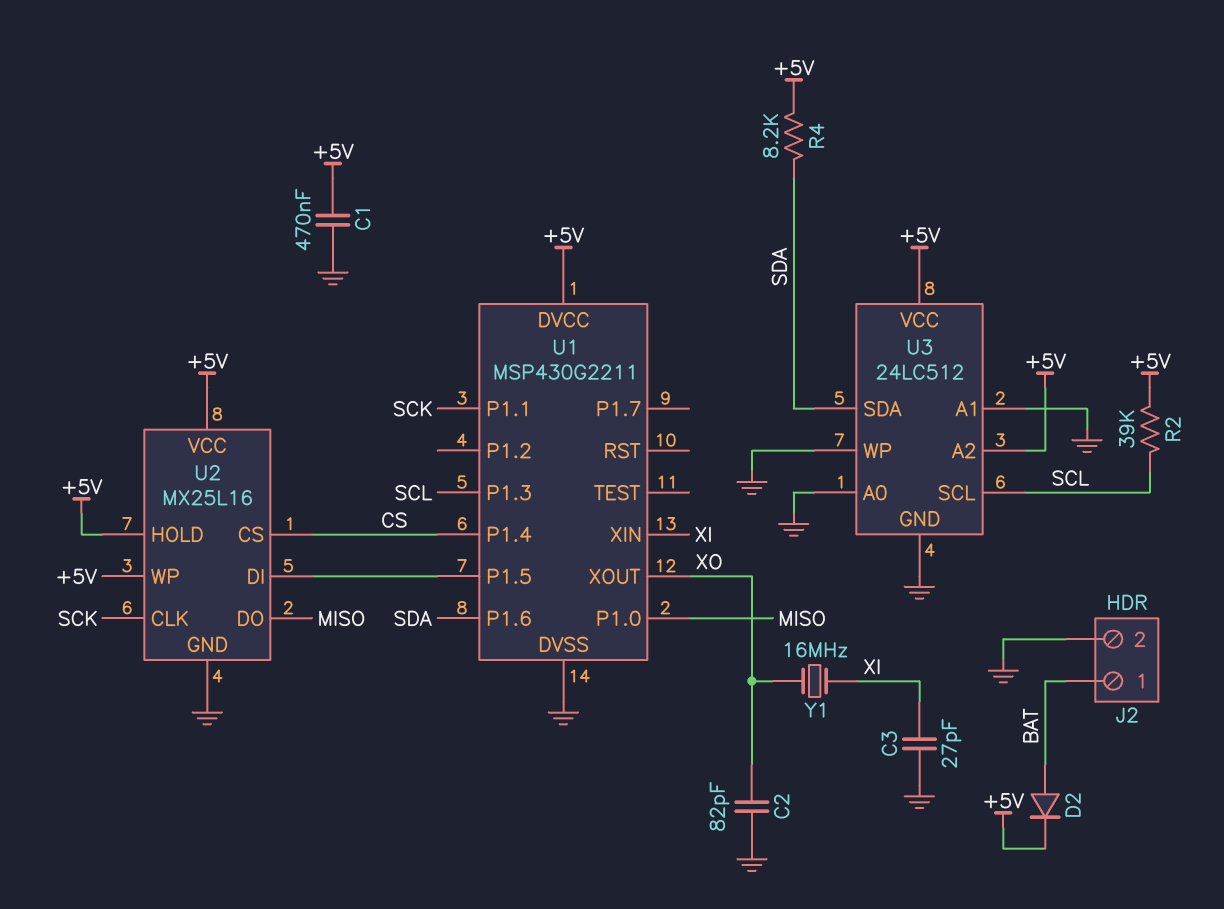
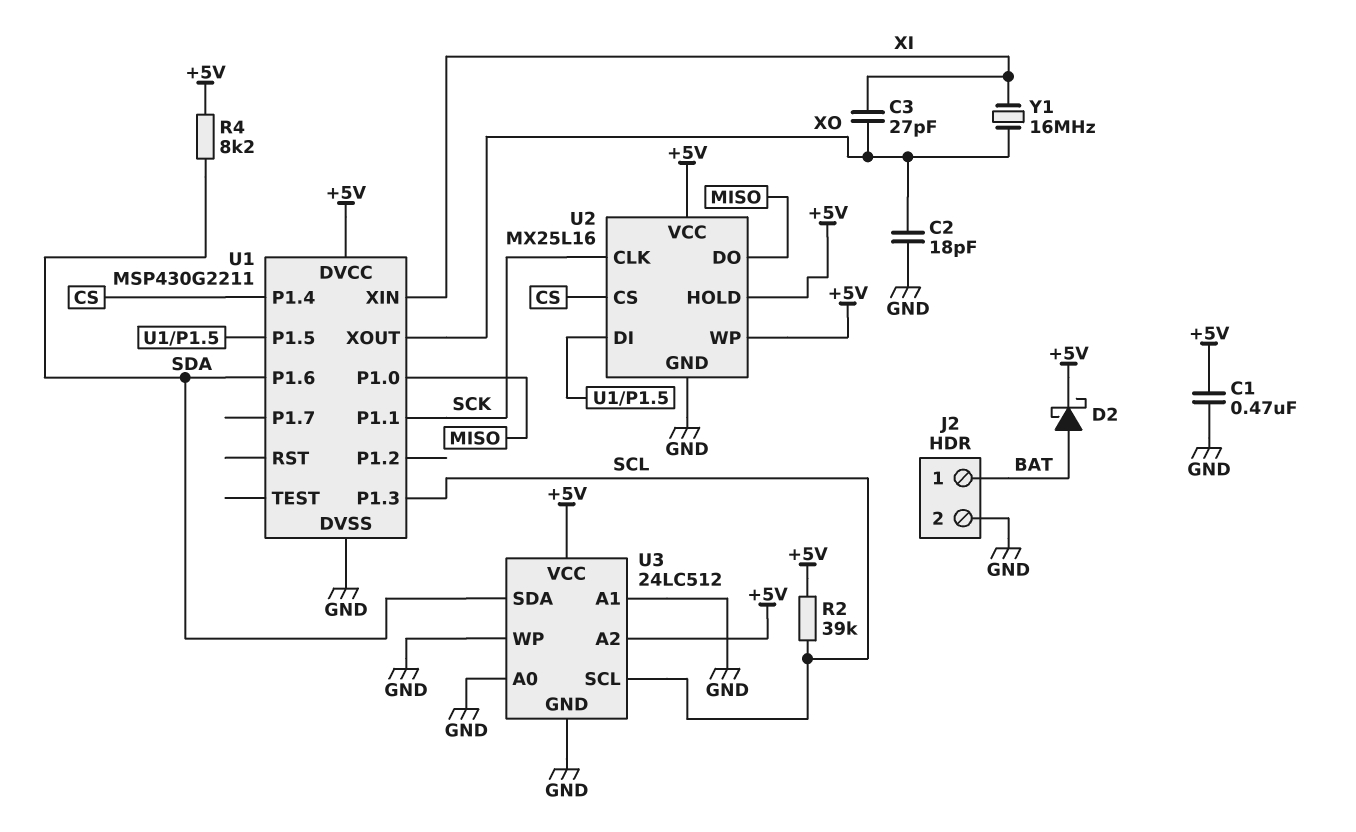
C2: 82pF (GND, XO) -> 18pF (GND, XO)
C3: 27pF (GND, XI) -> 27pF (XI, XO)
D2: diode (A BAT, K +5V) -> schottky (A BAT, K +5V)

